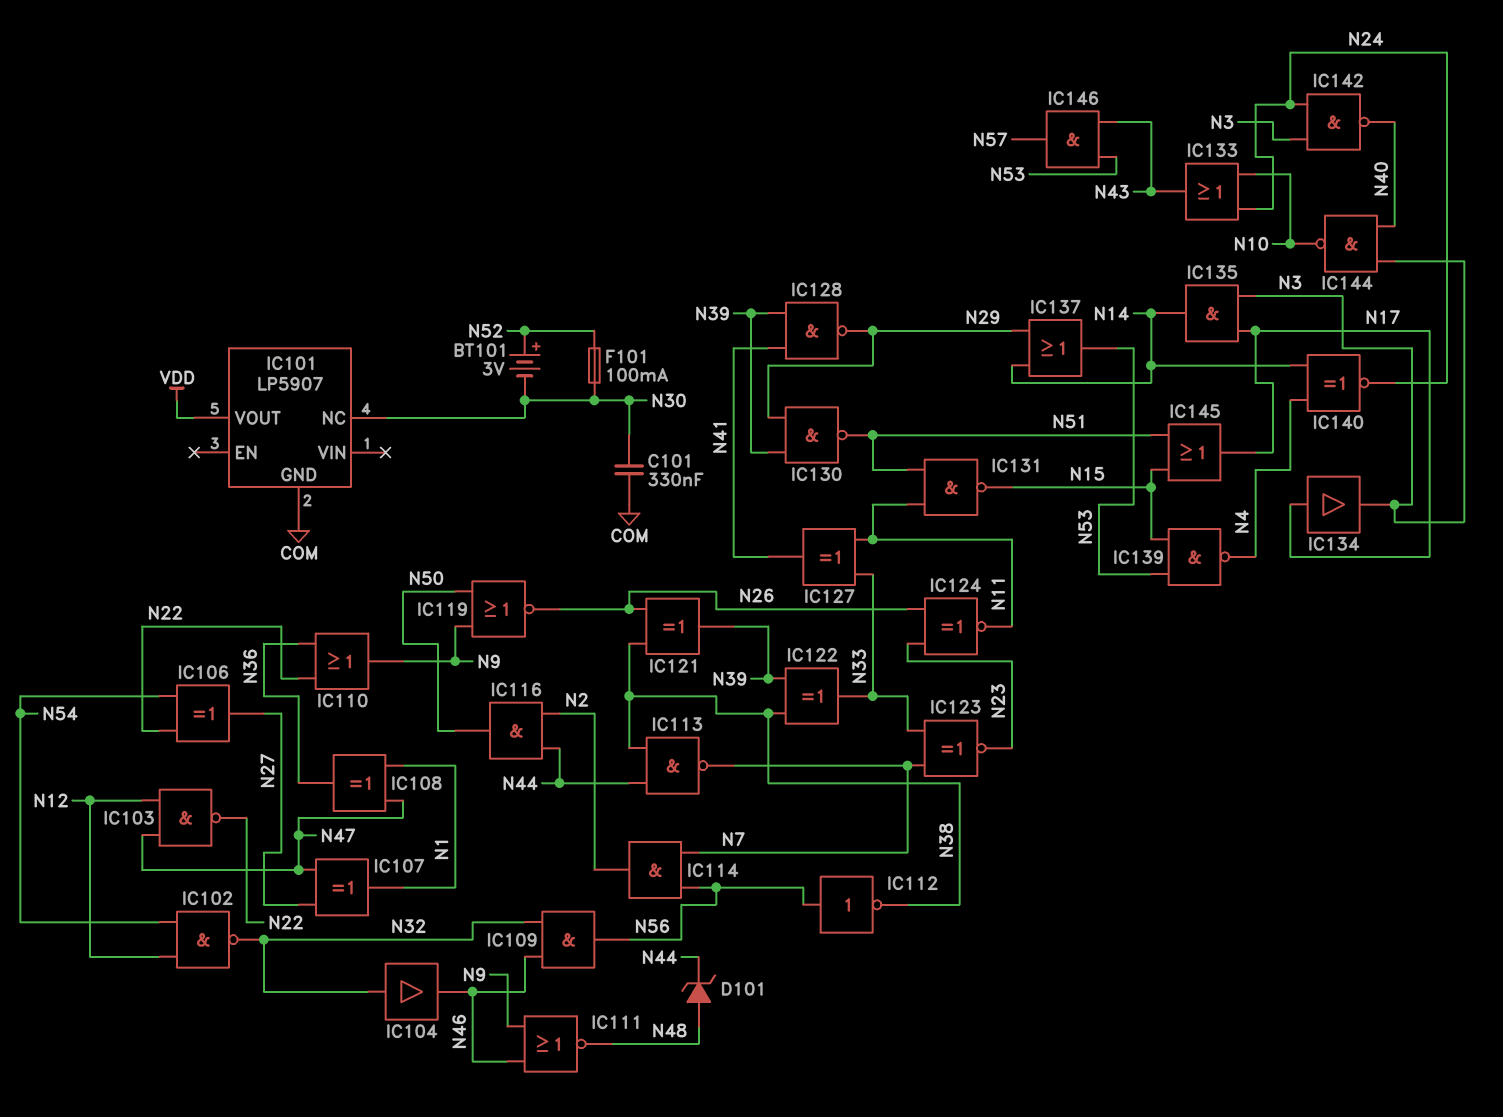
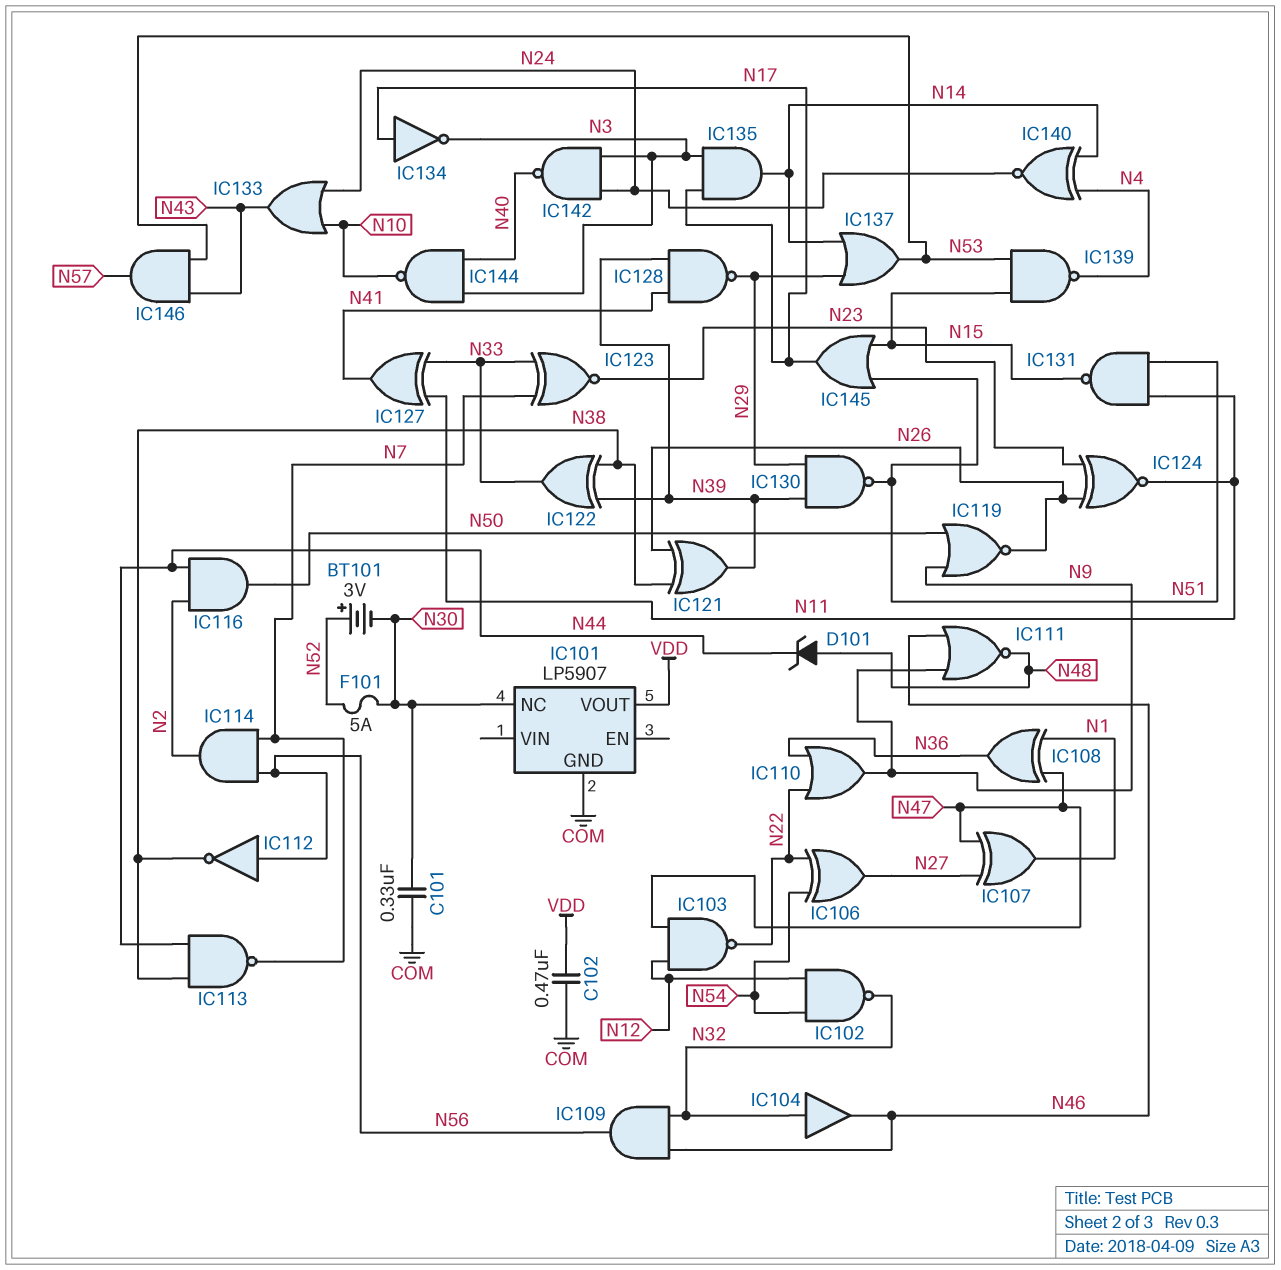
C102: none -> 470nF (COM, VDD)
F101: 100mA (N30, N52) -> 5A (N30, N52)
IC134: buffer (in N17, out N3) -> NOT (in N17, out N3)

